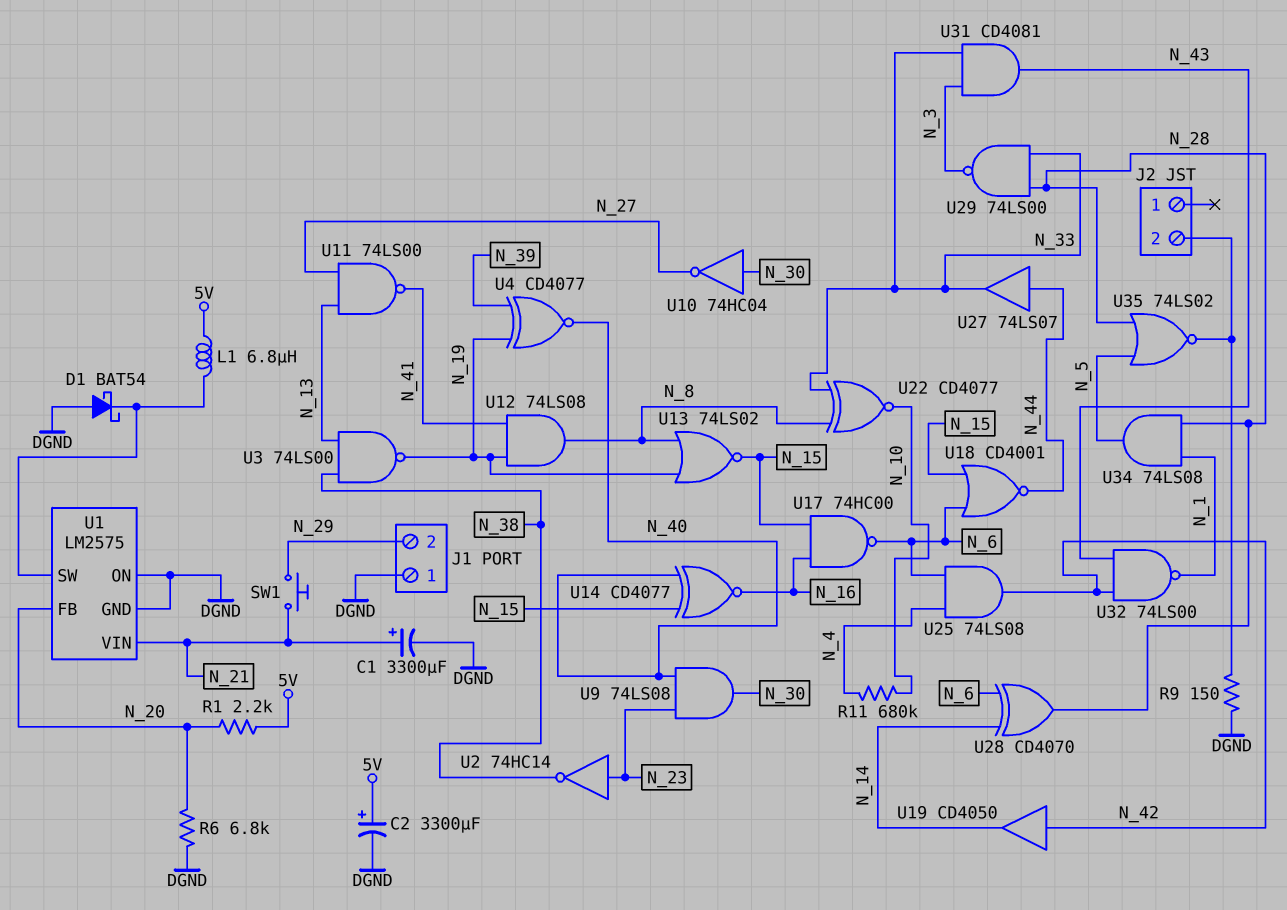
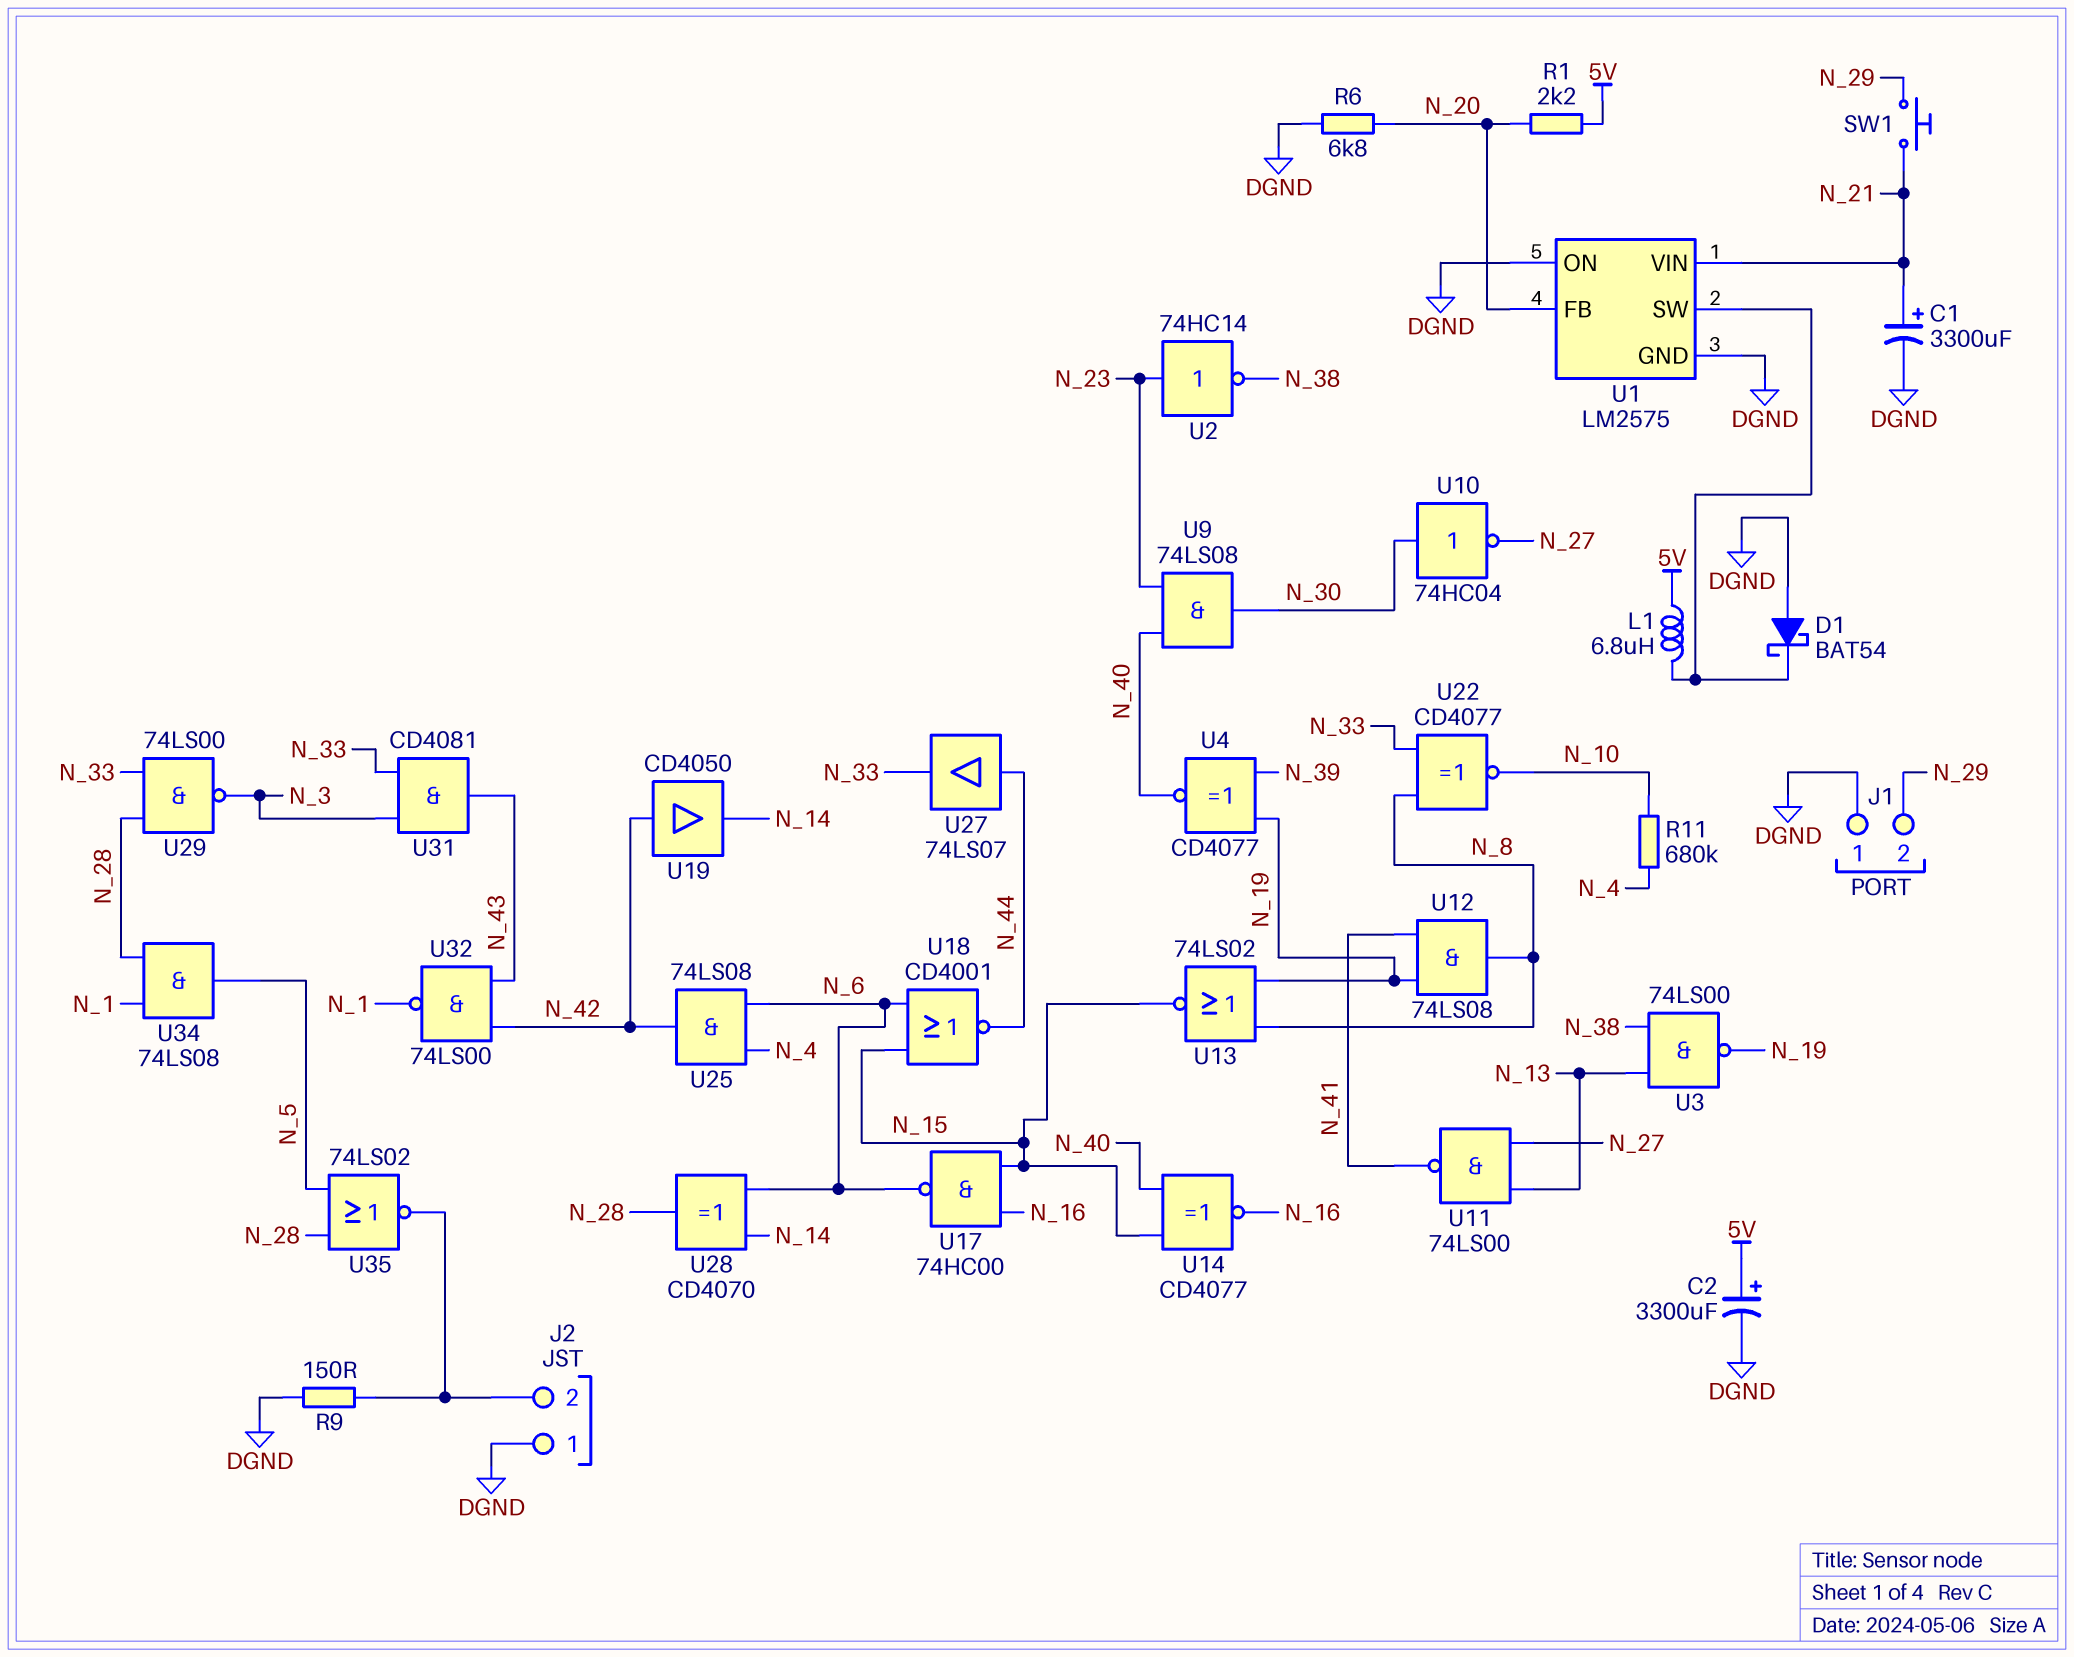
J2 pin 1: none -> DGND

